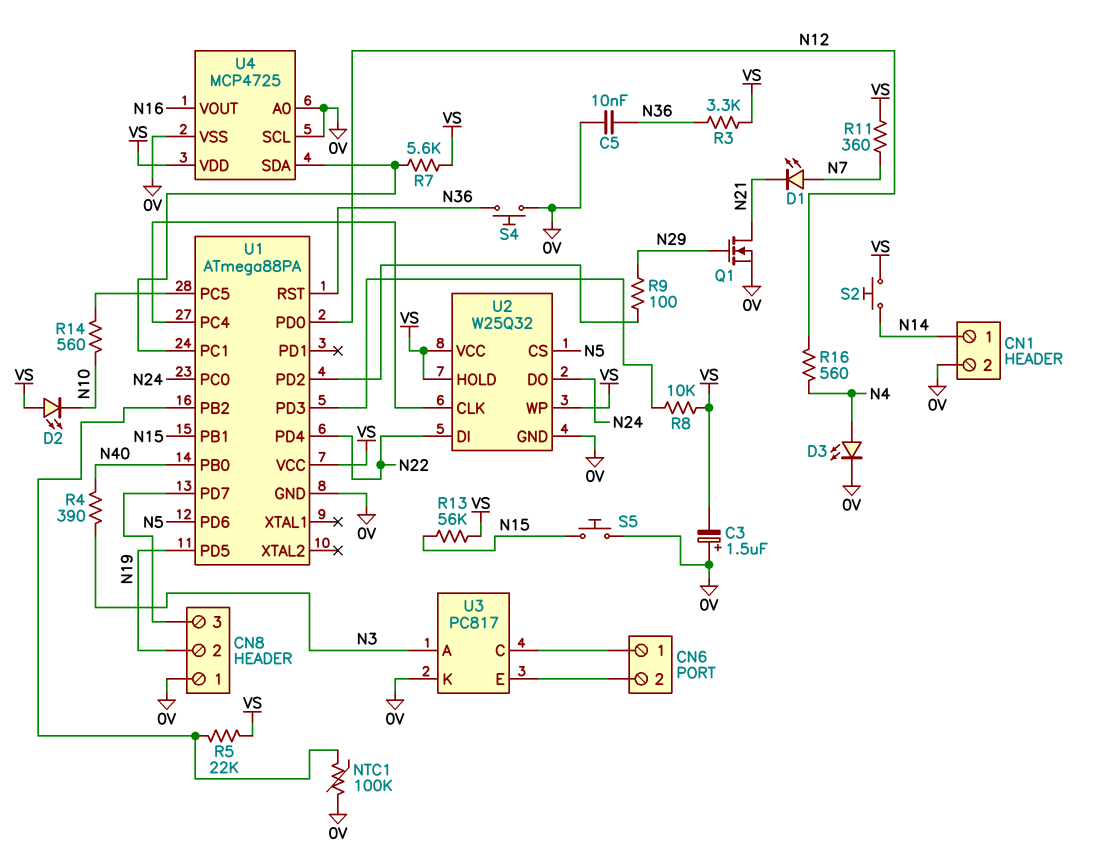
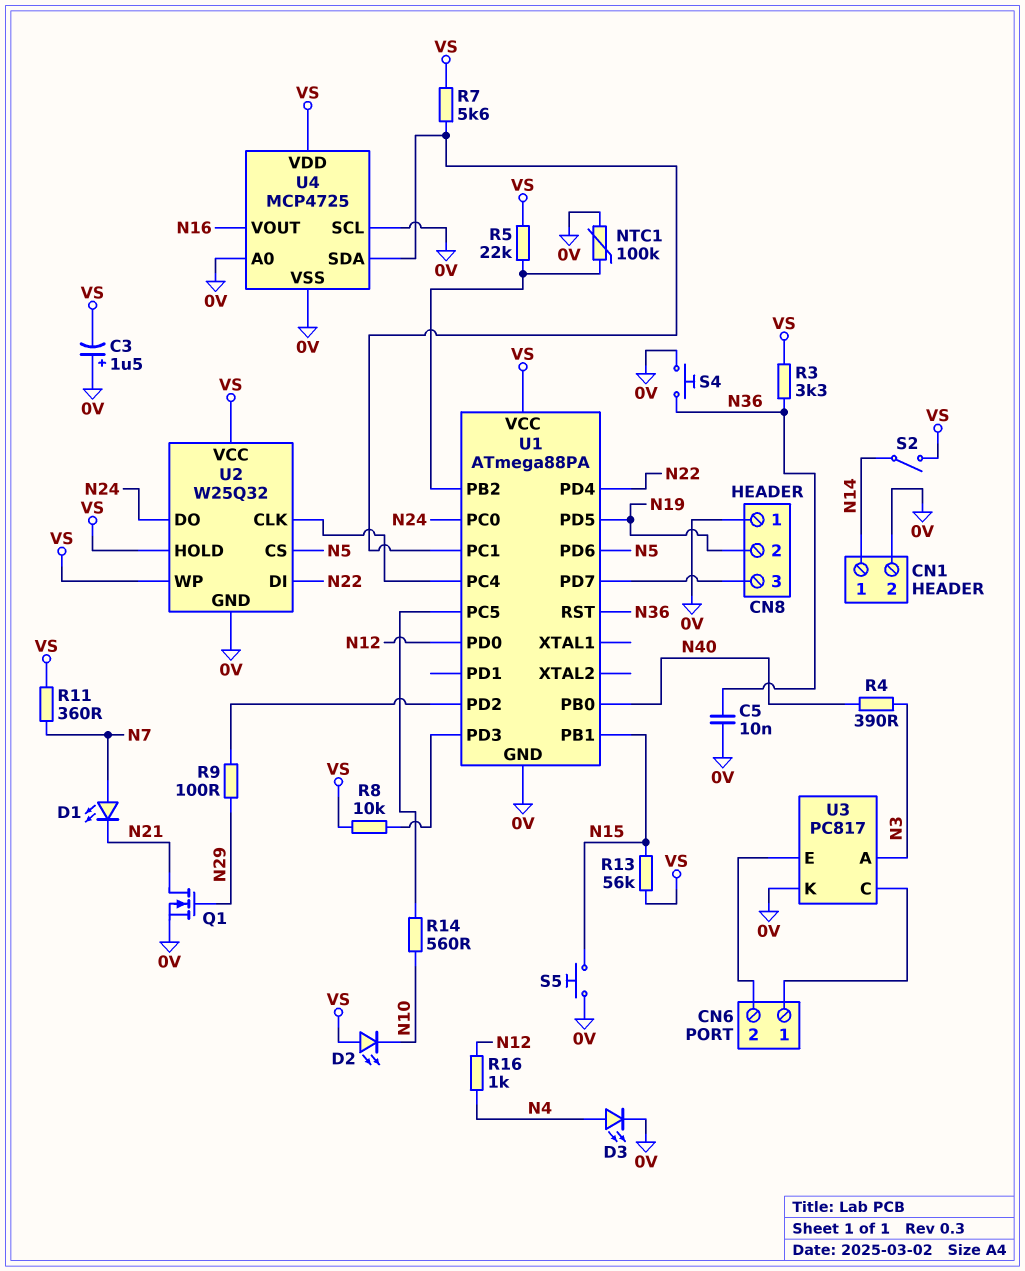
R16: 560 (N4, N12) -> 1k (N4, N12)
S2: button (N14, VS) -> switch (N14, VS)

